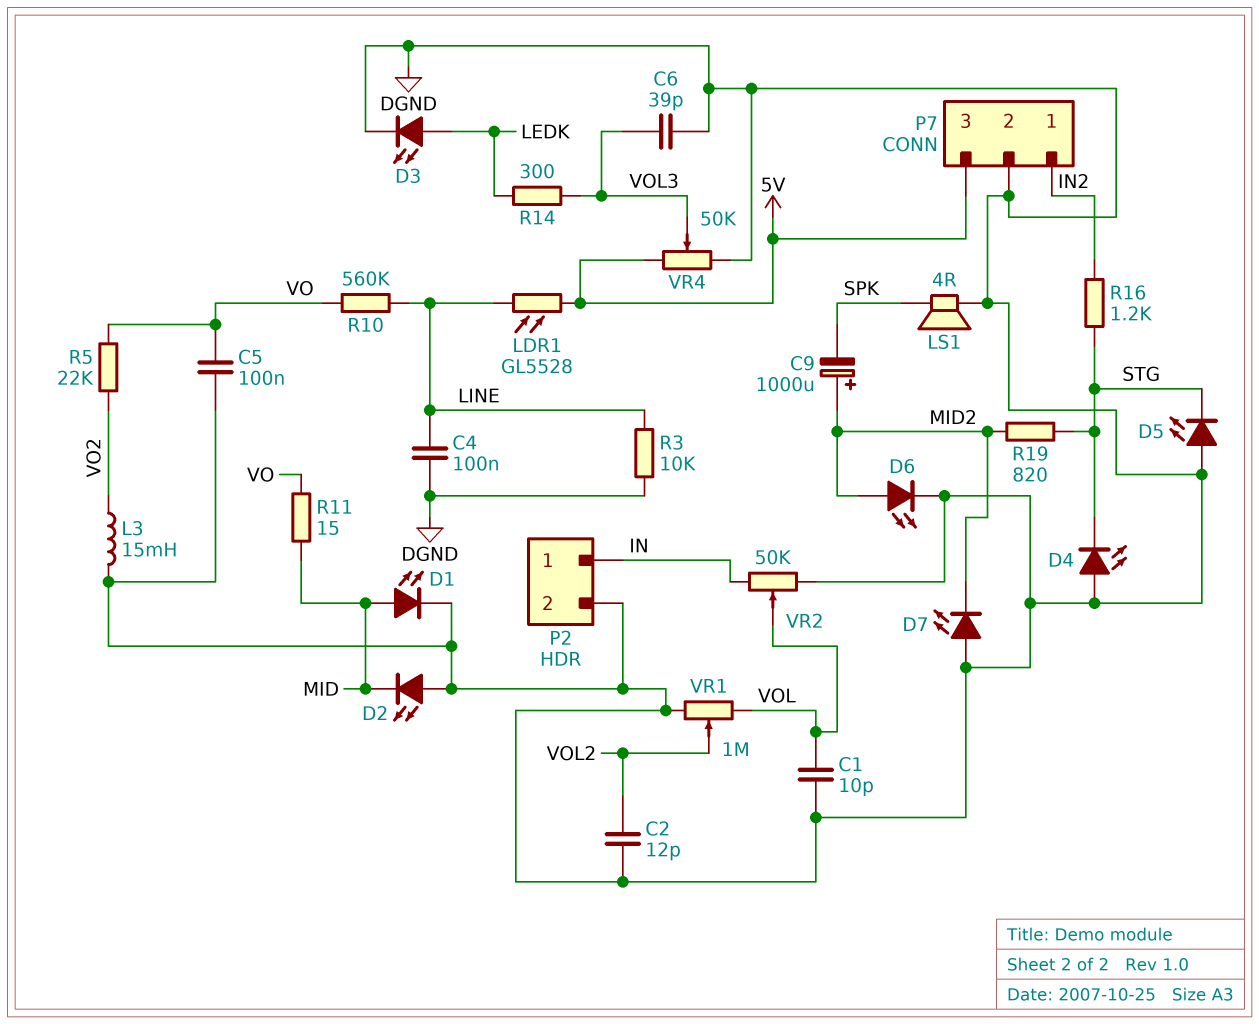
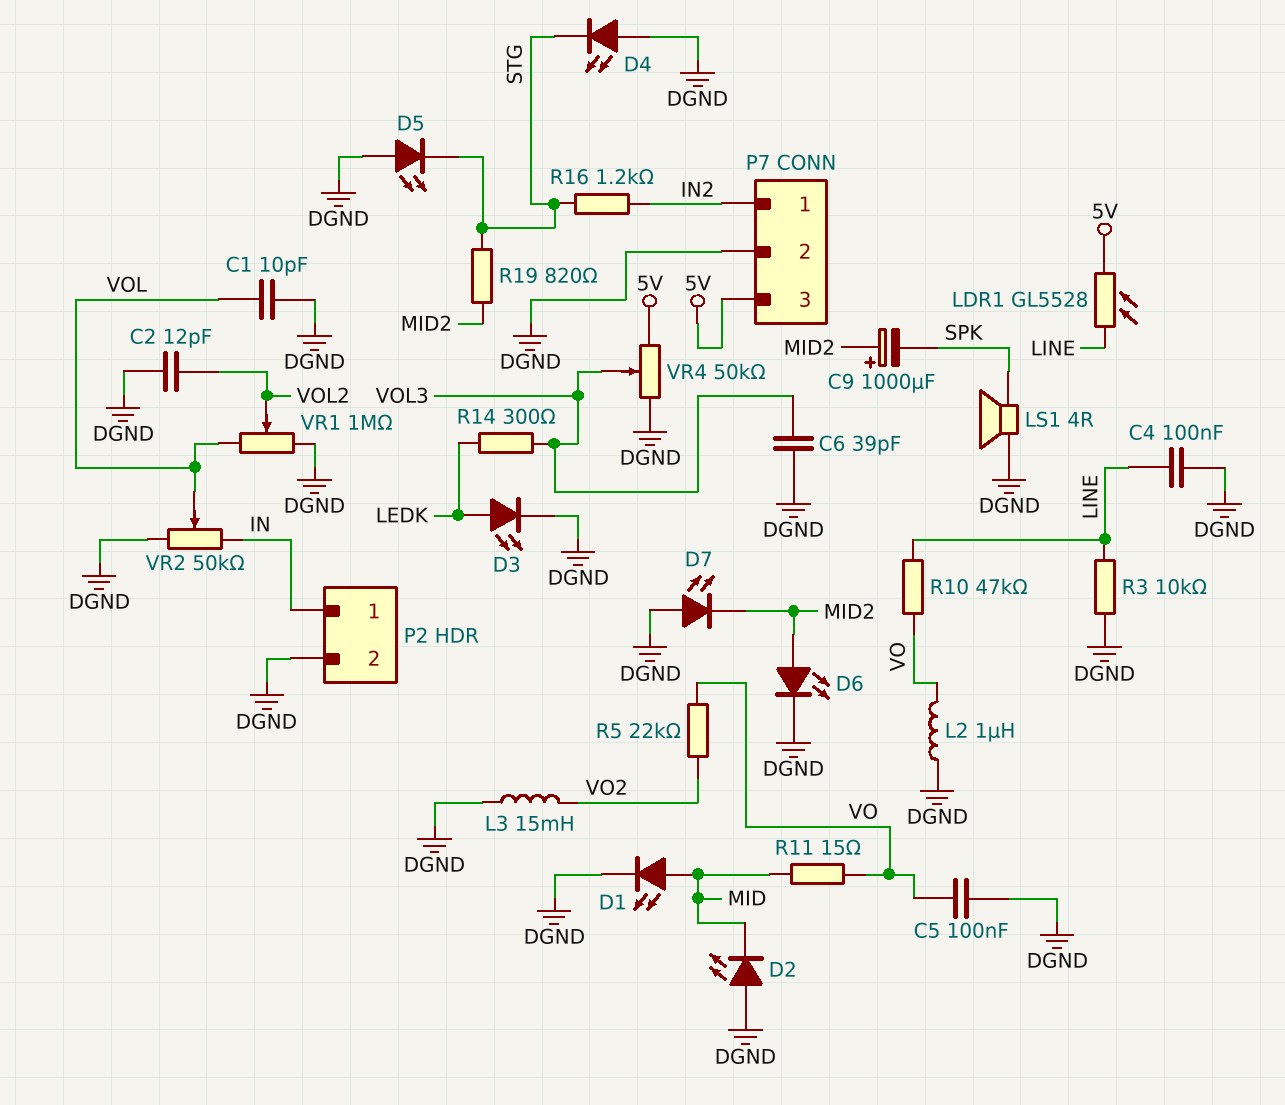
L2: none -> 1uH (DGND, VO)
R10: 560k (LINE, VO) -> 47k (LINE, VO)

